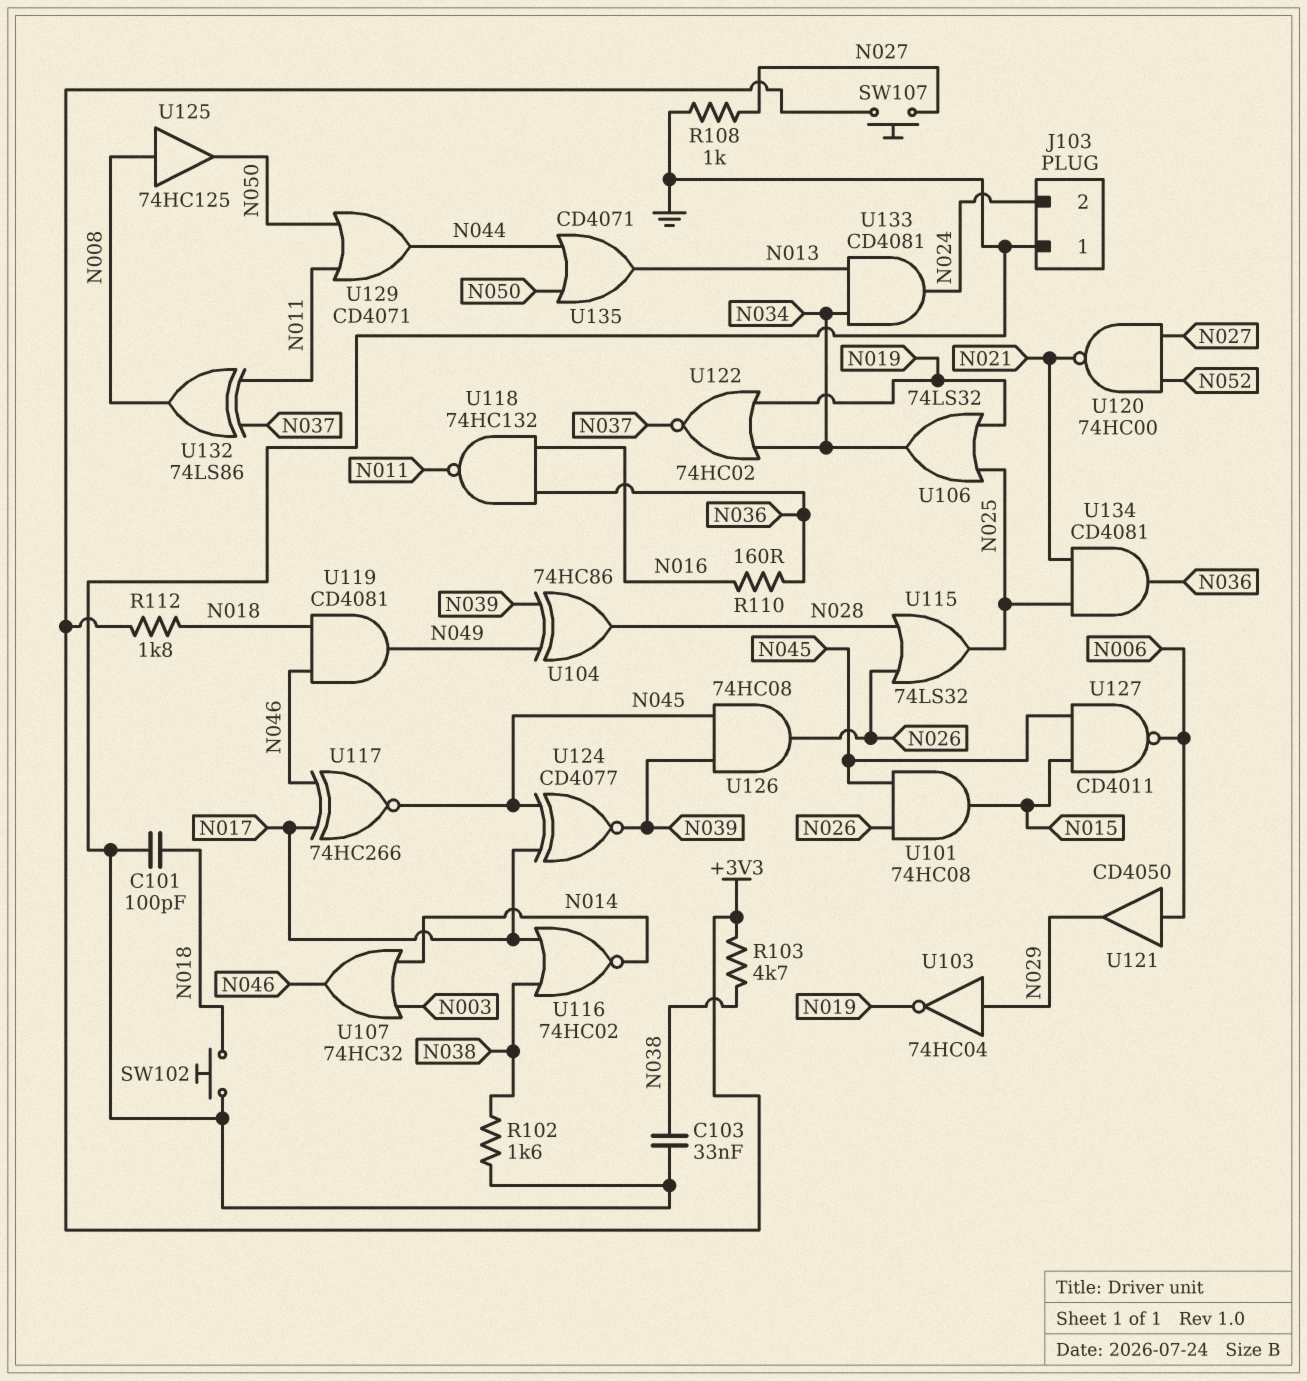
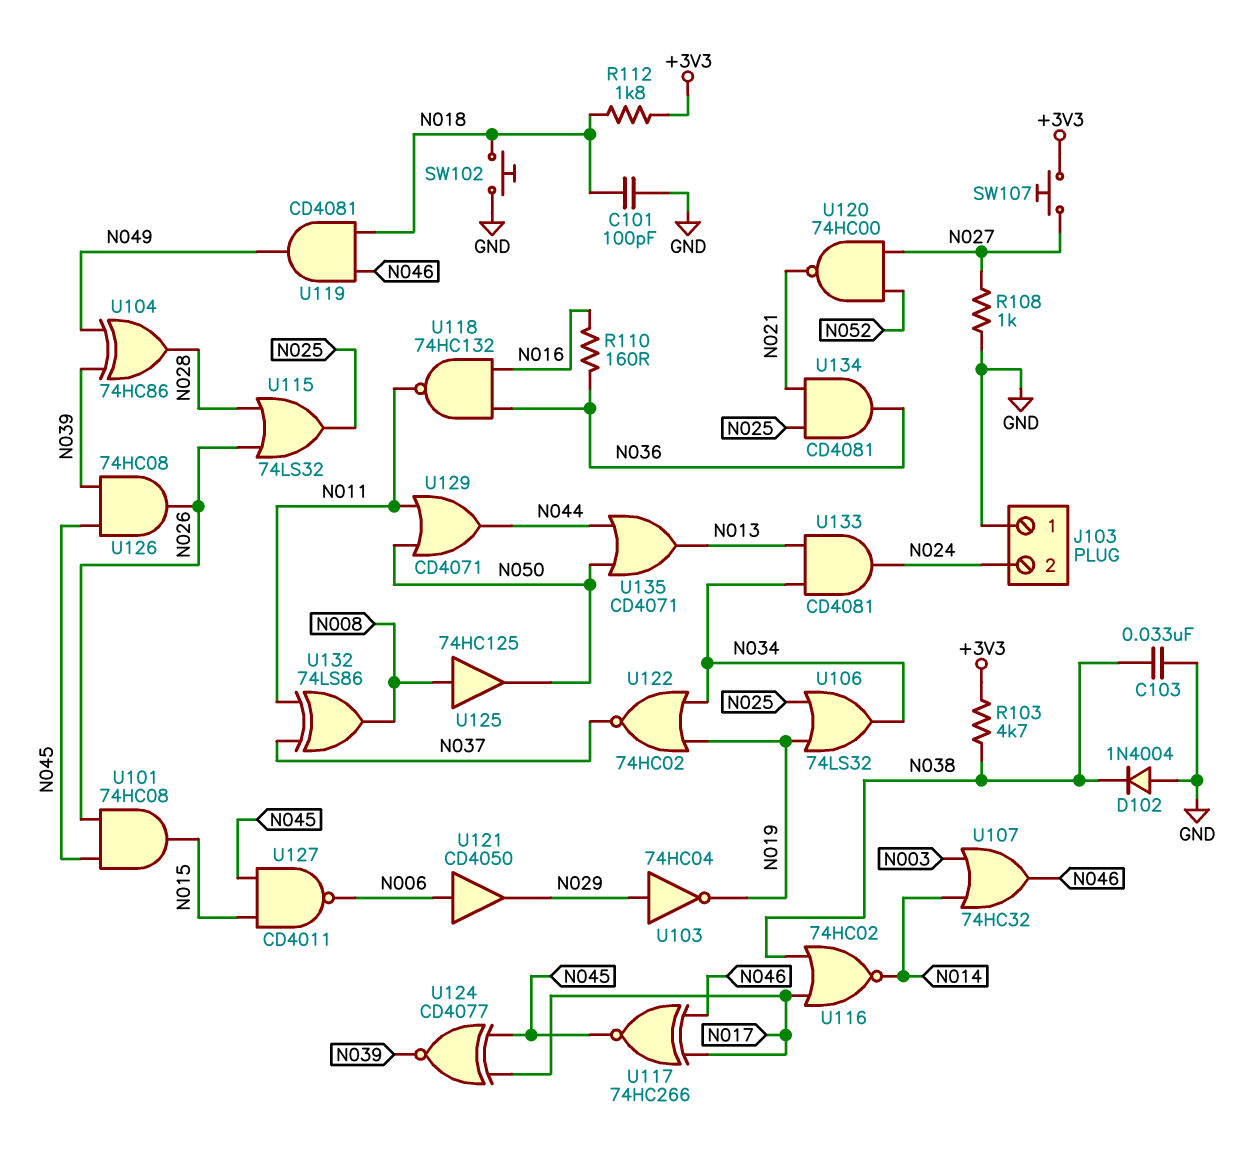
D102: none -> diode 1N4004 (A GND, K N038)
R102: 1.6k (GND, N038) -> none

